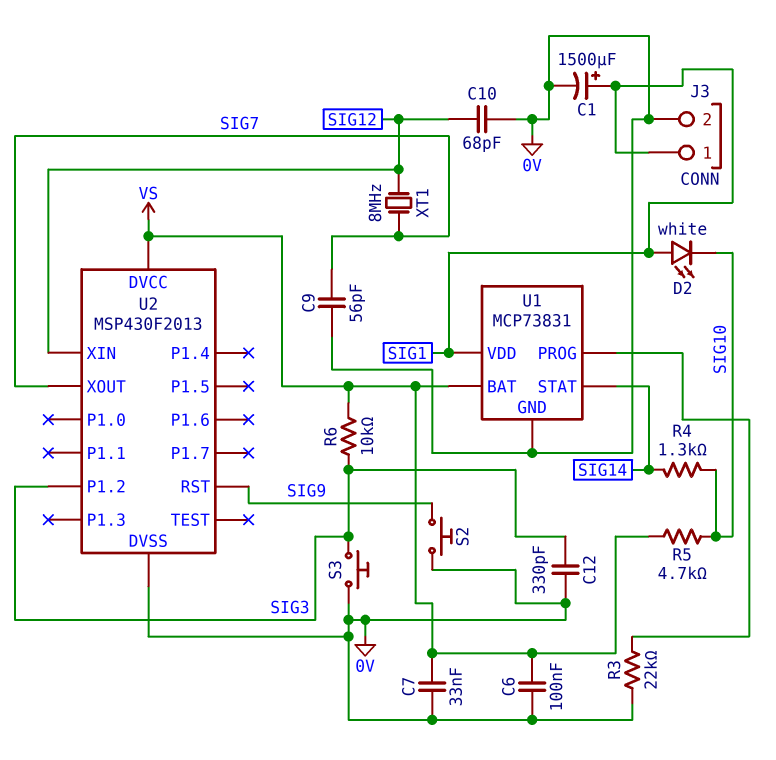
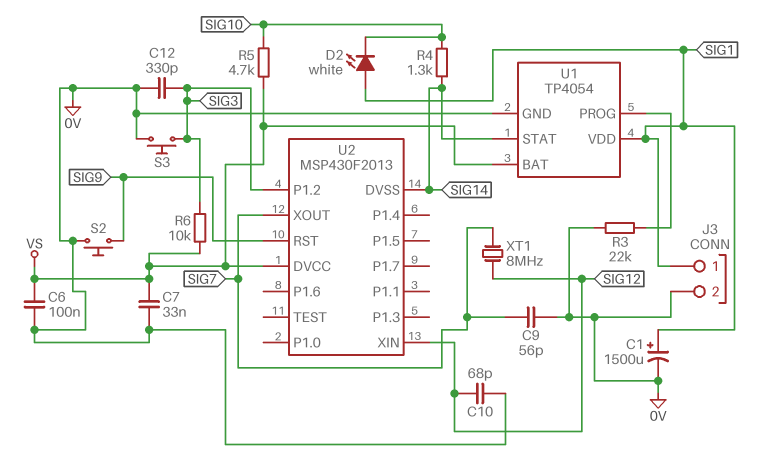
U1: MCP73831 -> TP4054
U2 pin DVSS: 0V -> SIG14

